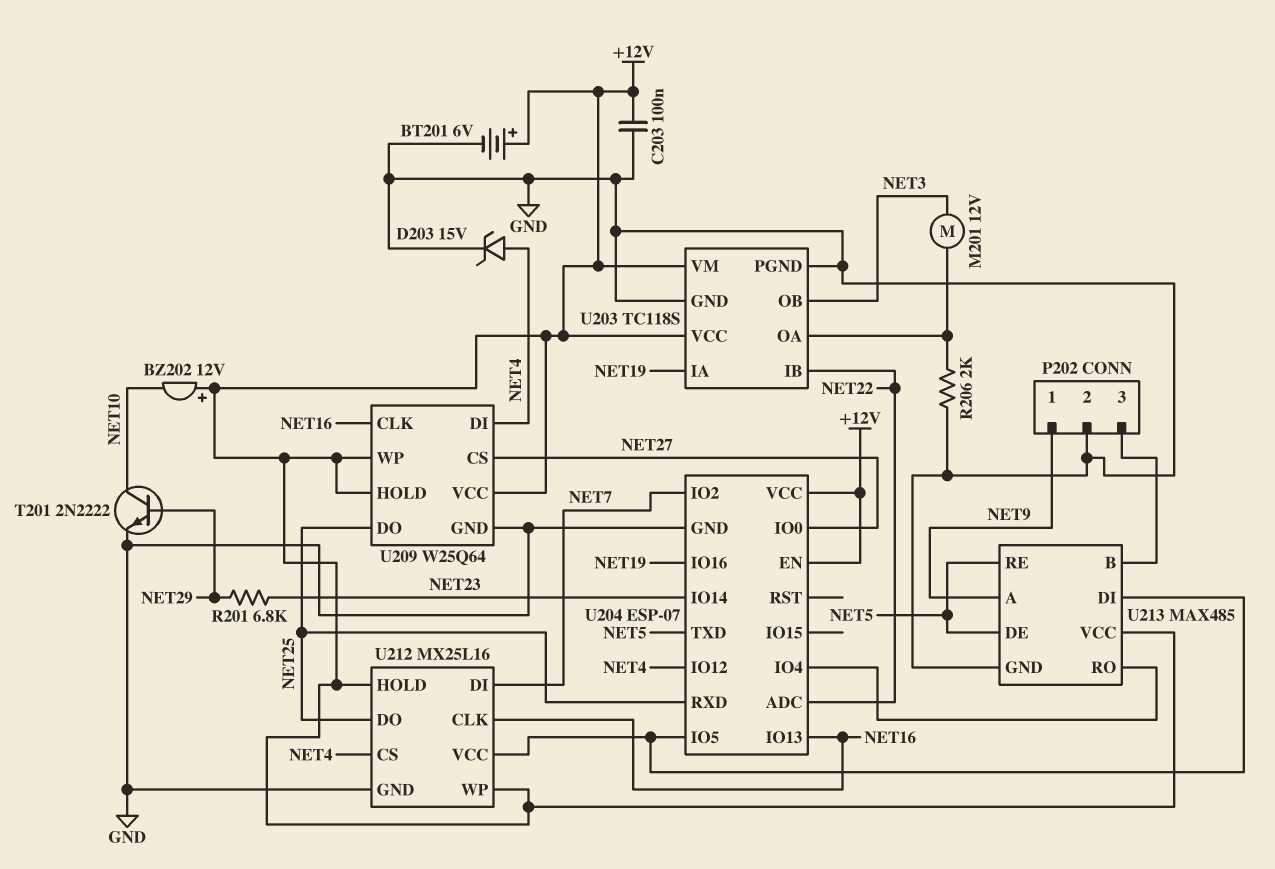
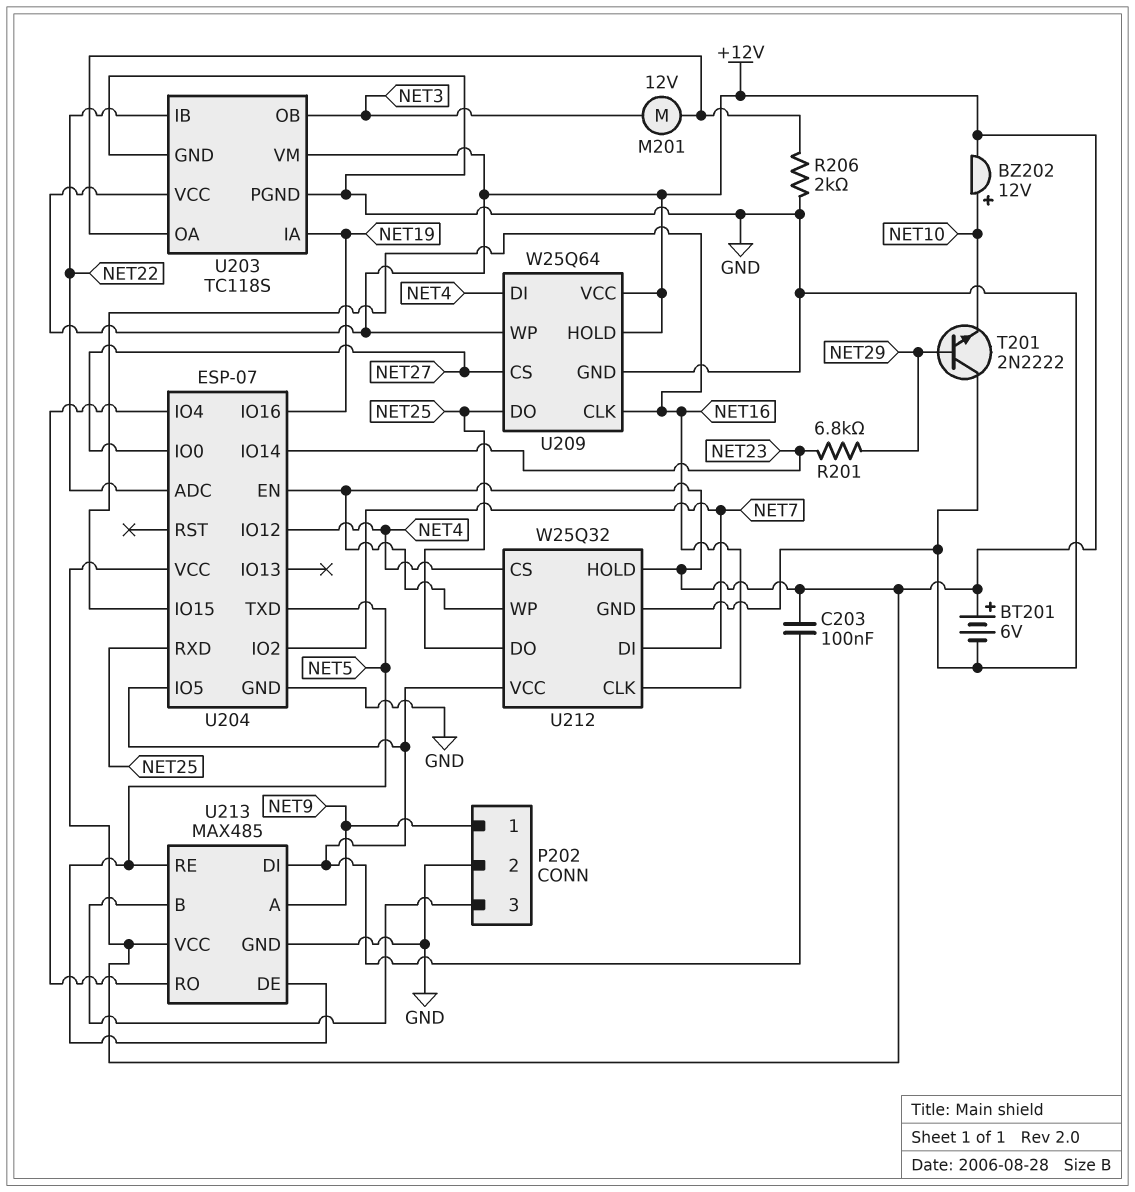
BZ202: buzzer 12V (plus +12V, minus NET10) -> buzzer 12V (plus NET10, minus +12V)
C203: 100nF (+12V, GND) -> 100nF (+12V, U204/IO5)
D203: zener 15V (A NET4, K GND) -> none
T201: NPN 2N2222 (B NET29, C NET10, E GND) -> NPN 2N2222 (B NET29, C GND, E NET10)
U204 pin IO13: NET16 -> none
U204 pin IO15: none -> NET16
U212: MX25L16 -> W25Q32

